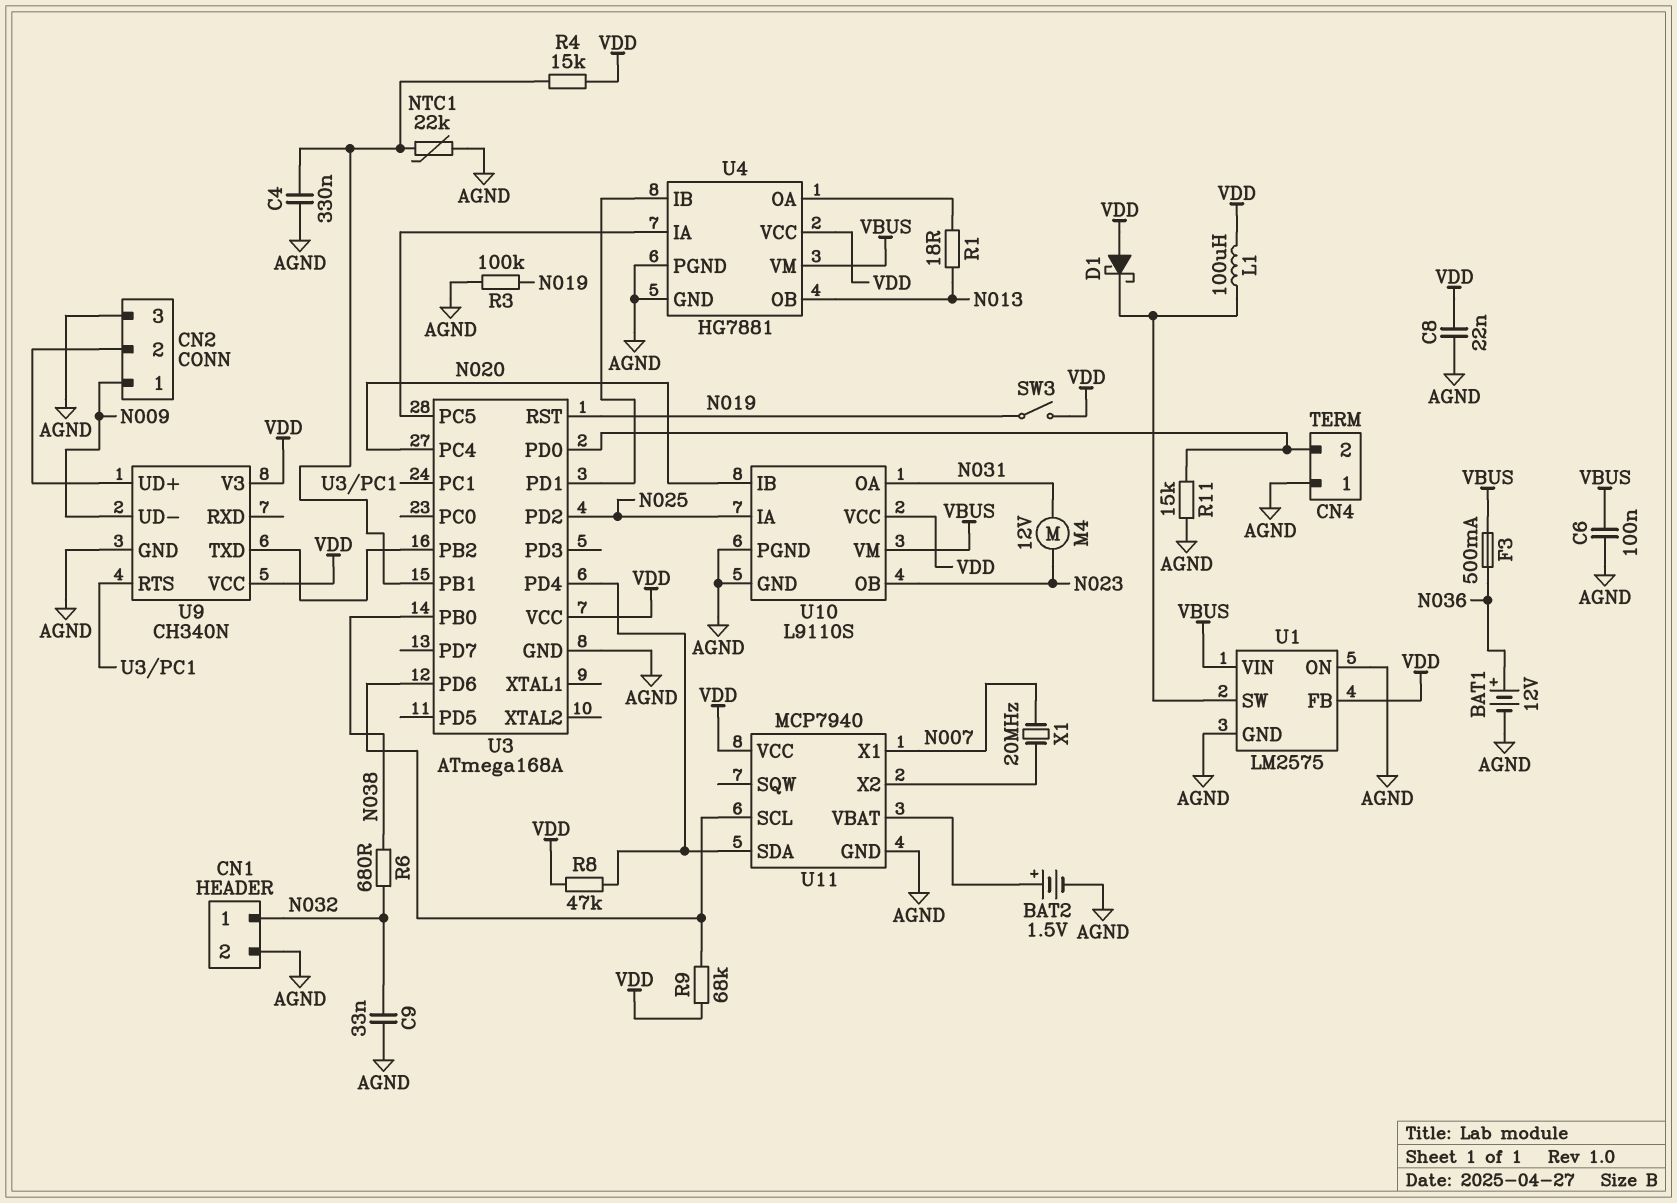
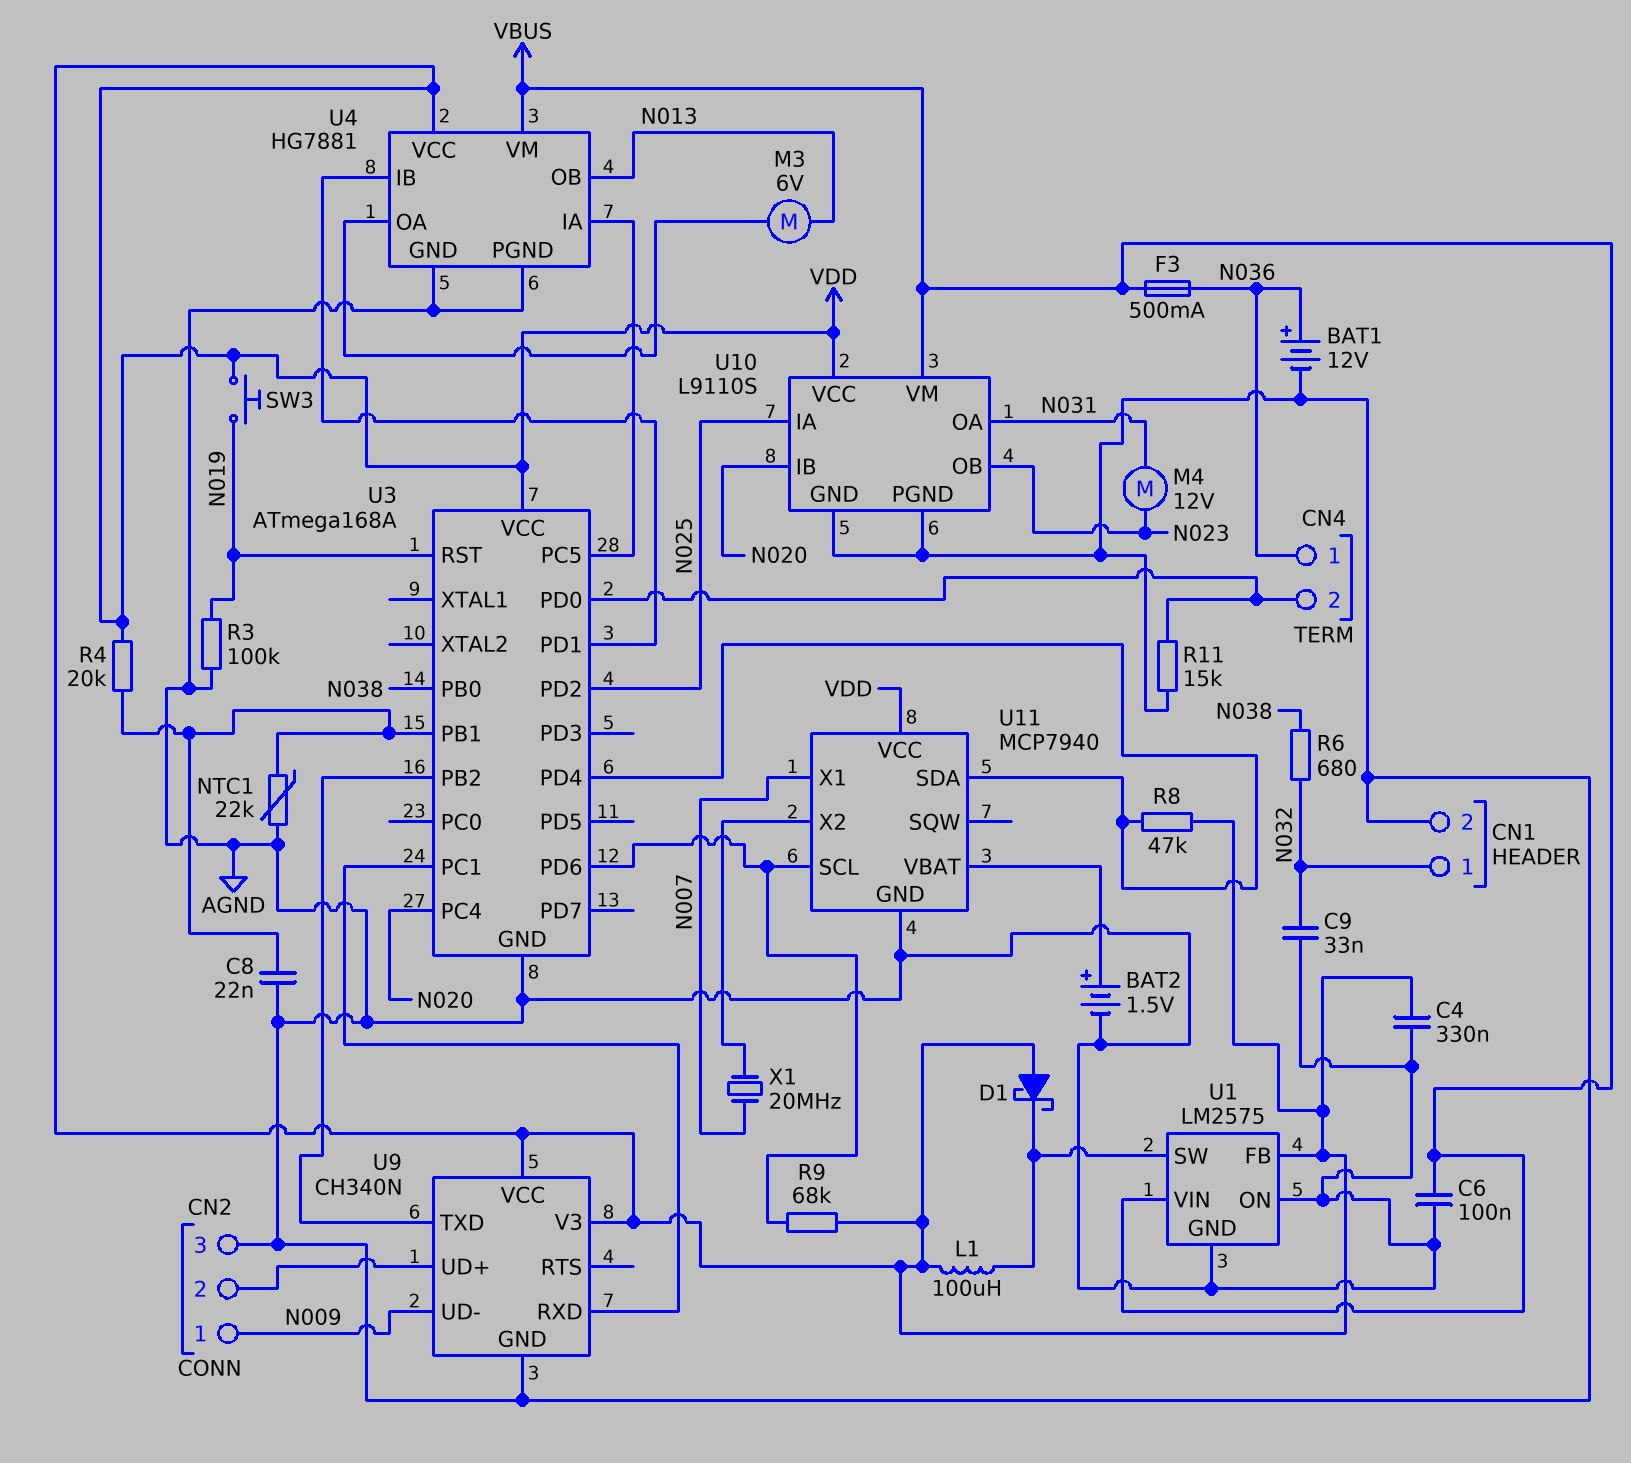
C4: 330nF (AGND, U3/PB1) -> 330nF (AGND, VDD)
C8: 22nF (AGND, VDD) -> 22nF (AGND, U3/PB1)
CN4 pin 1: AGND -> N036
M3: none -> motor 6V (N013, U4/OA)
R1: 18 (N013, U4/OA) -> none
R4: 15k (U3/PB1, VDD) -> 20k (U3/PB1, VDD)
SW3: switch (N019, VDD) -> button (N019, VDD)
U9 pin RTS: U3/PC1 -> none
U9 pin RXD: none -> U3/PC1

